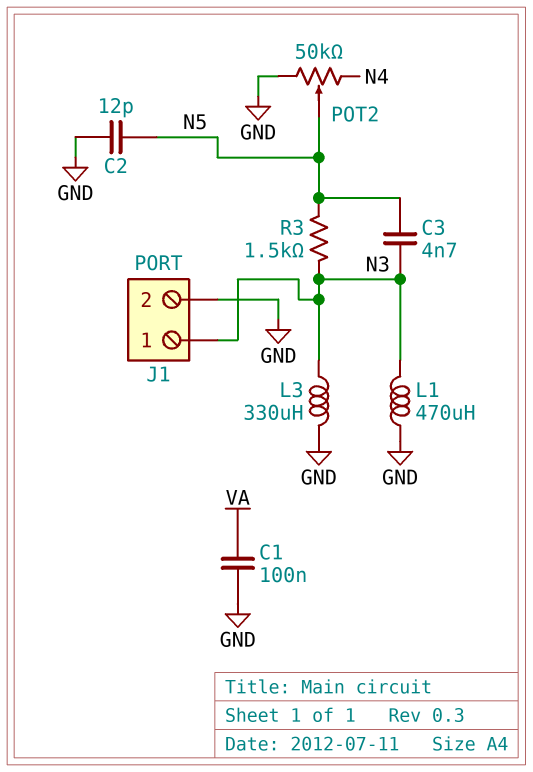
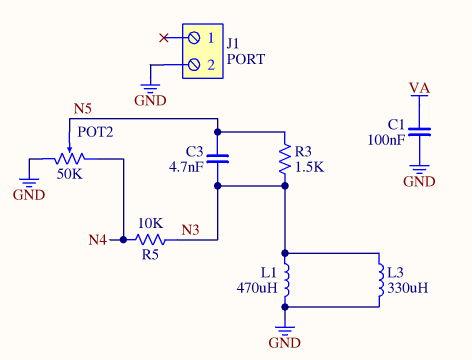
C2: 12pF (GND, N5) -> none
J1 pin 1: N3 -> none
R5: none -> 10k (N3, N4)

